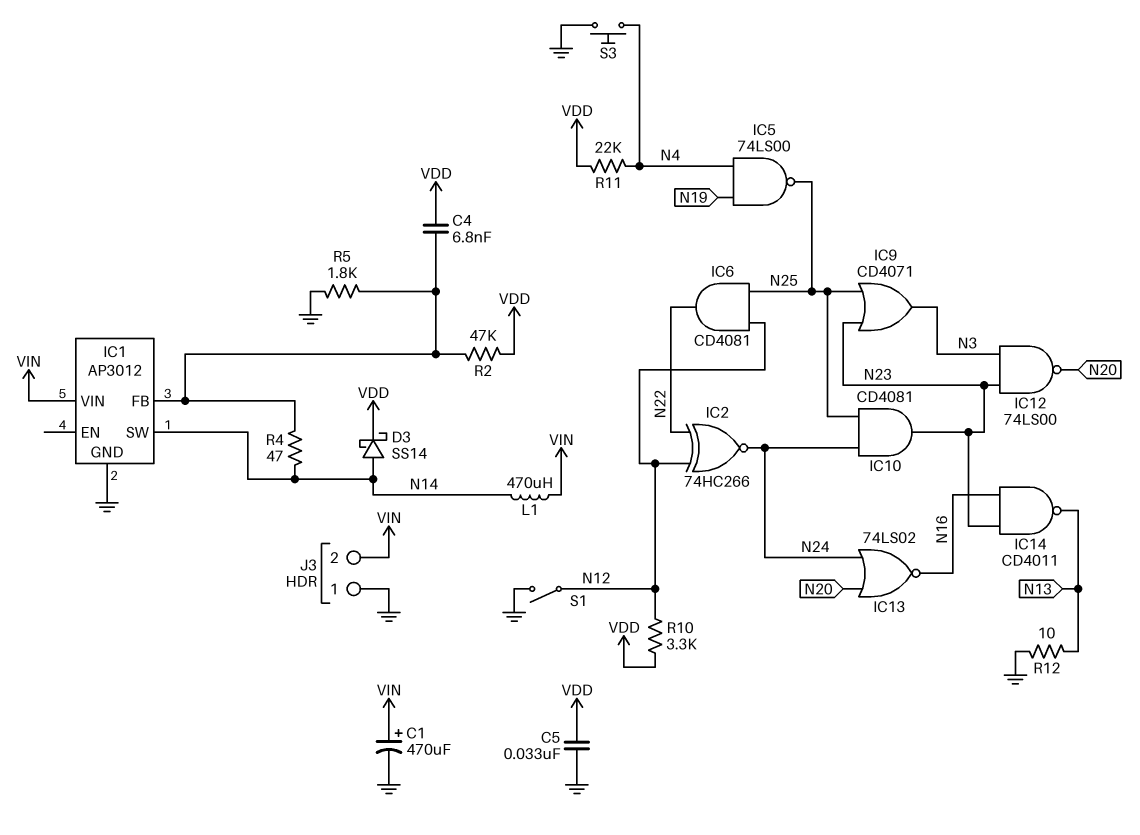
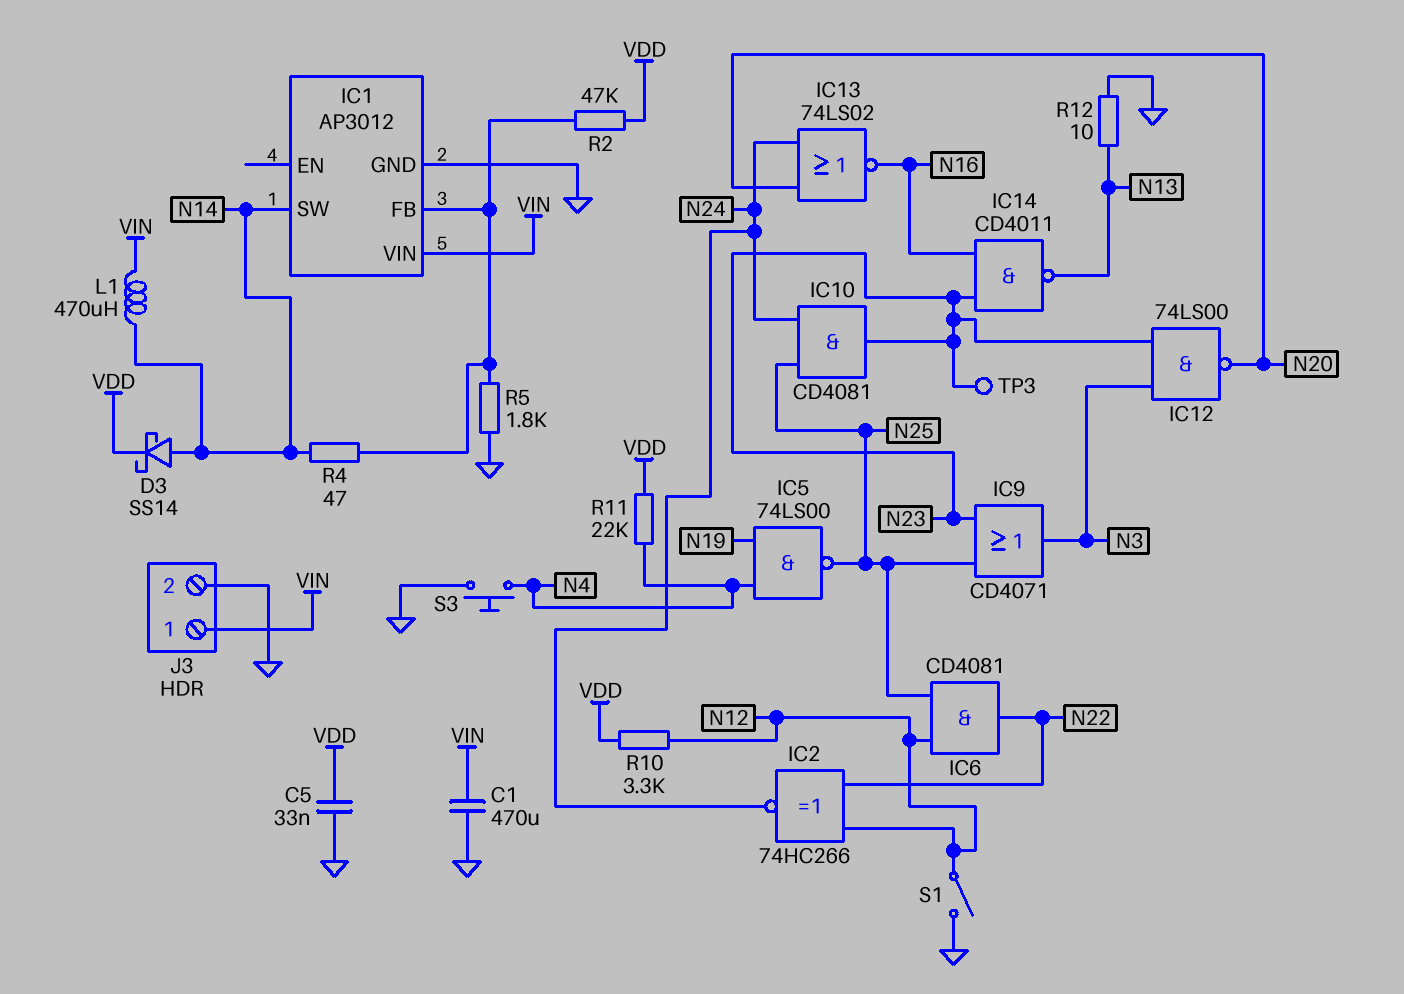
C1: 470uF (plus VIN, minus GND) -> 470uF (GND, VIN)
C4: 6.8nF (IC1/FB, VDD) -> none
J3 pin 1: GND -> VIN
J3 pin 2: VIN -> GND
TP3: none -> test point (N23)

